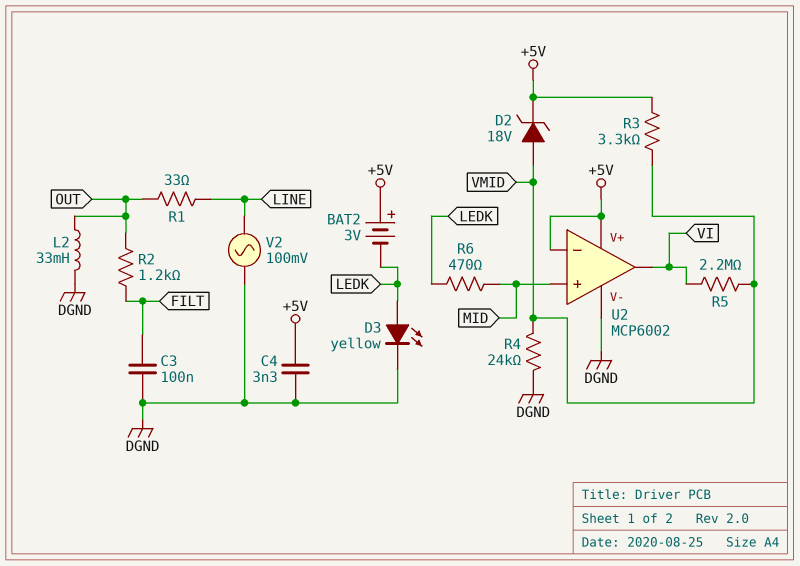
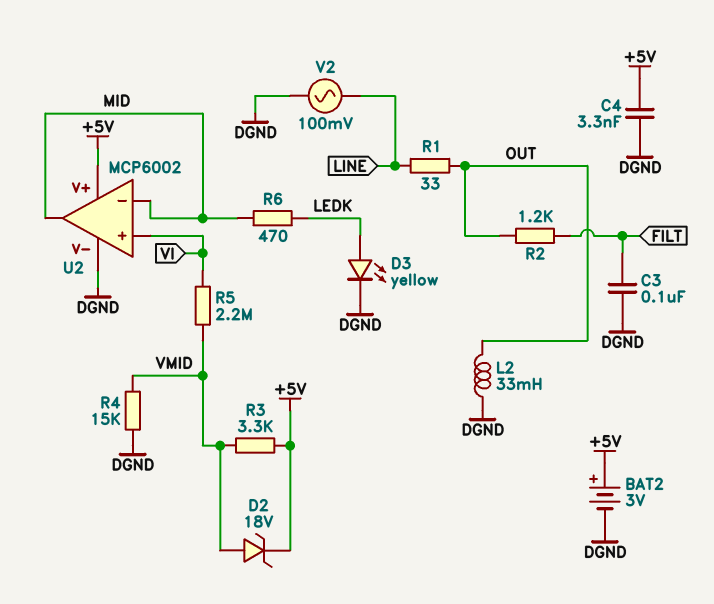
BAT2: 3V (plus +5V, minus LEDK) -> 3V (plus +5V, minus DGND)
R4: 24k (DGND, VMID) -> 15k (DGND, VMID)
U2 pin in+: MID -> VI
U2 pin in-: +5V -> MID
U2 pin out: VI -> MID

